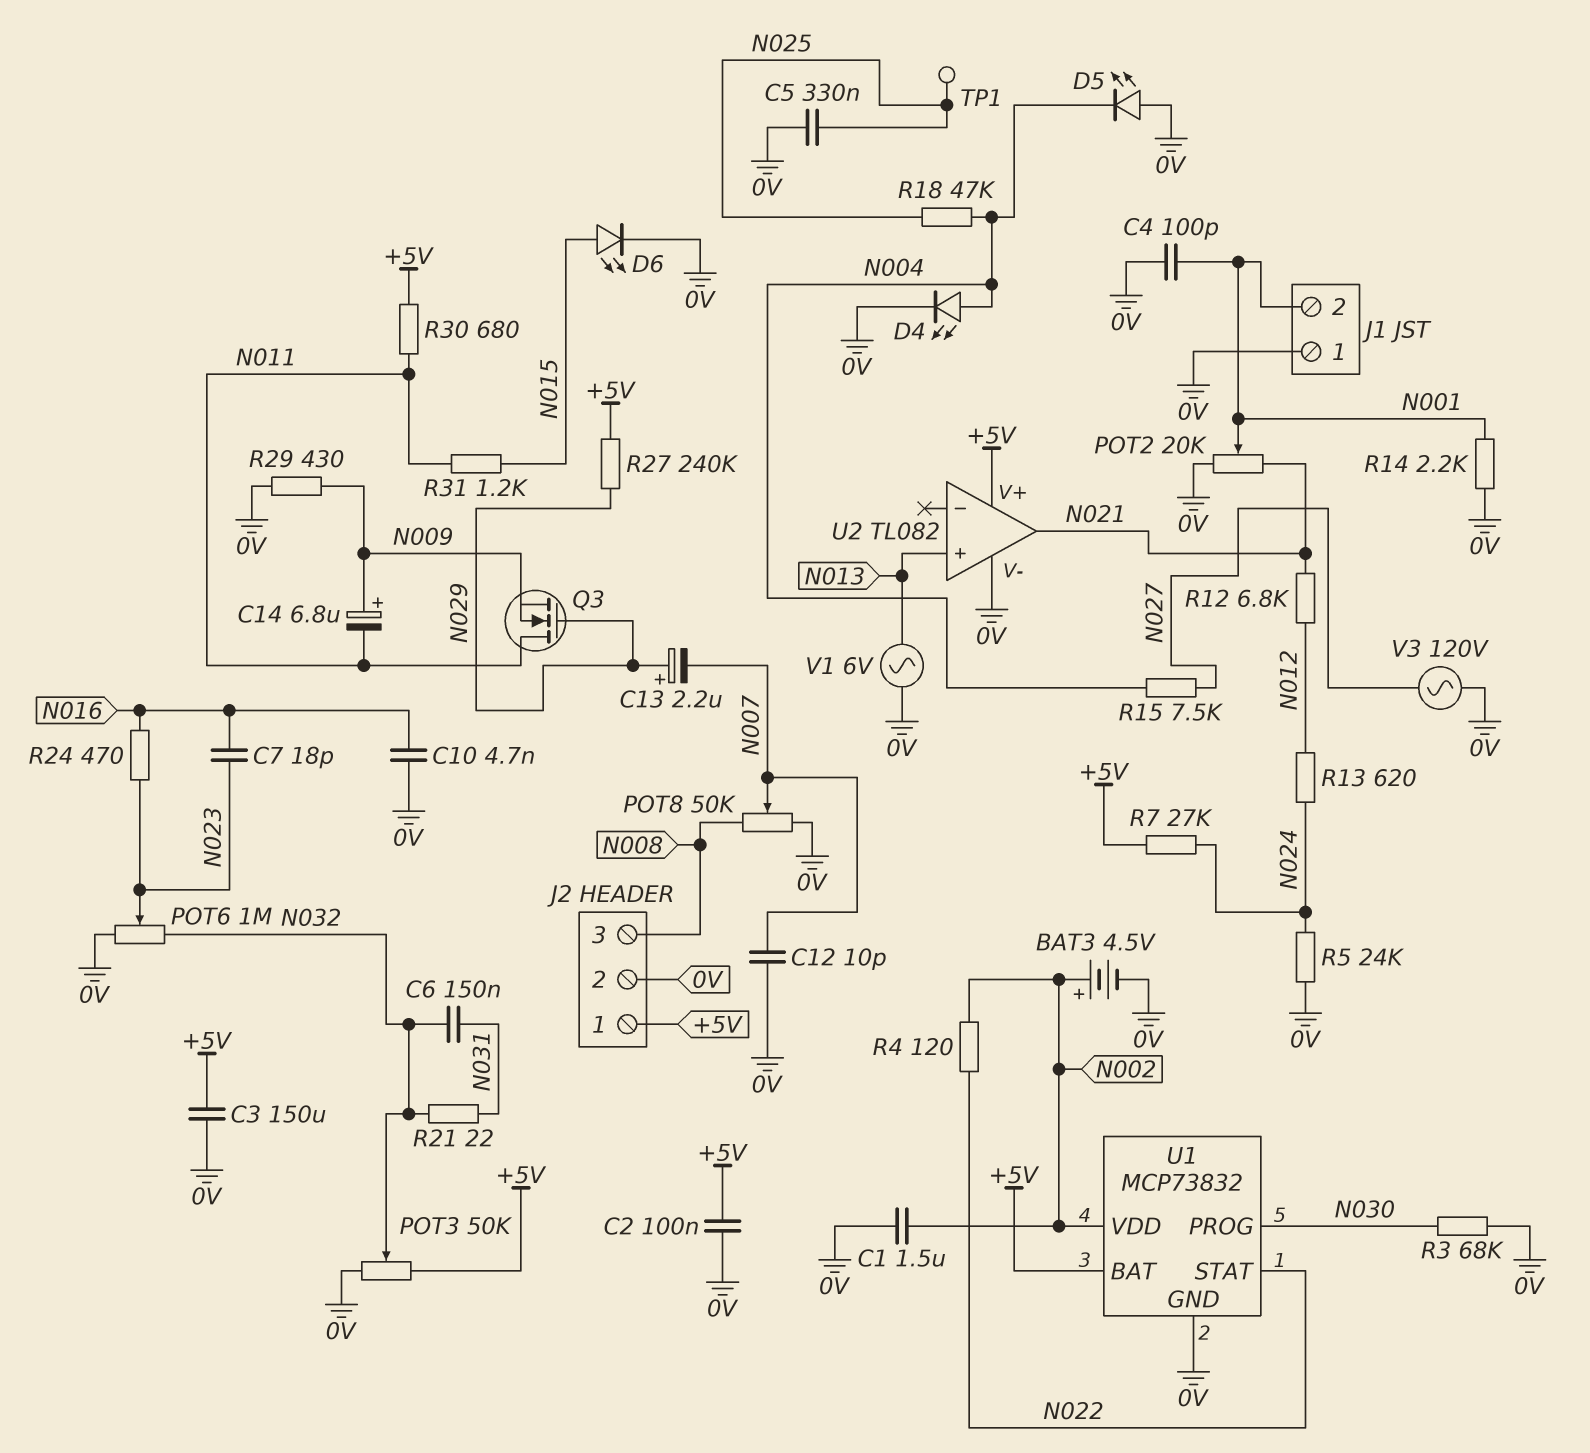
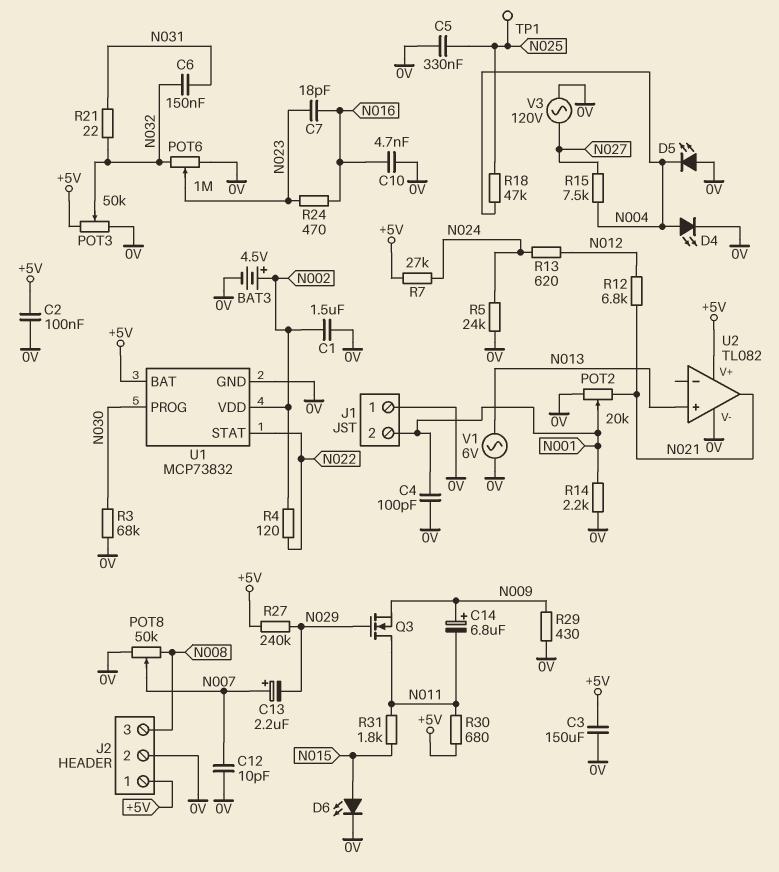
C13: 2.2uF (plus N029, minus N007) -> 2.2uF (plus N007, minus N029)
R31: 1.2k (N011, N015) -> 1.8k (N011, N015)

